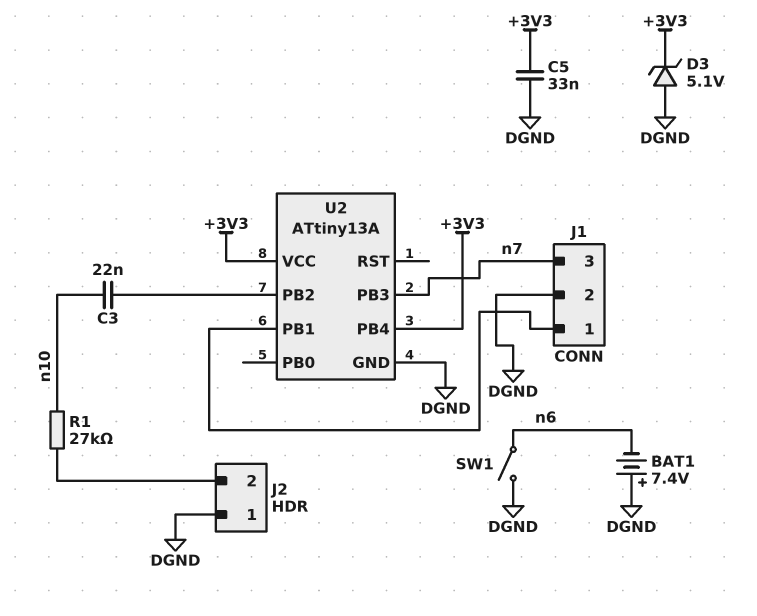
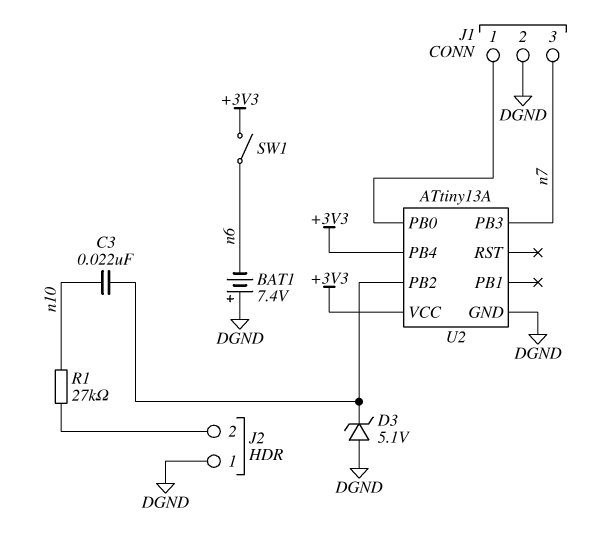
C5: 33nF (+3V3, DGND) -> none
D3: zener 5.1V (A DGND, K +3V3) -> zener 5.1V (A DGND, K U2/PB2)
SW1: switch (DGND, n6) -> switch (+3V3, n6)
U2 pin PB0: none -> J1/1
U2 pin PB1: J1/1 -> none

